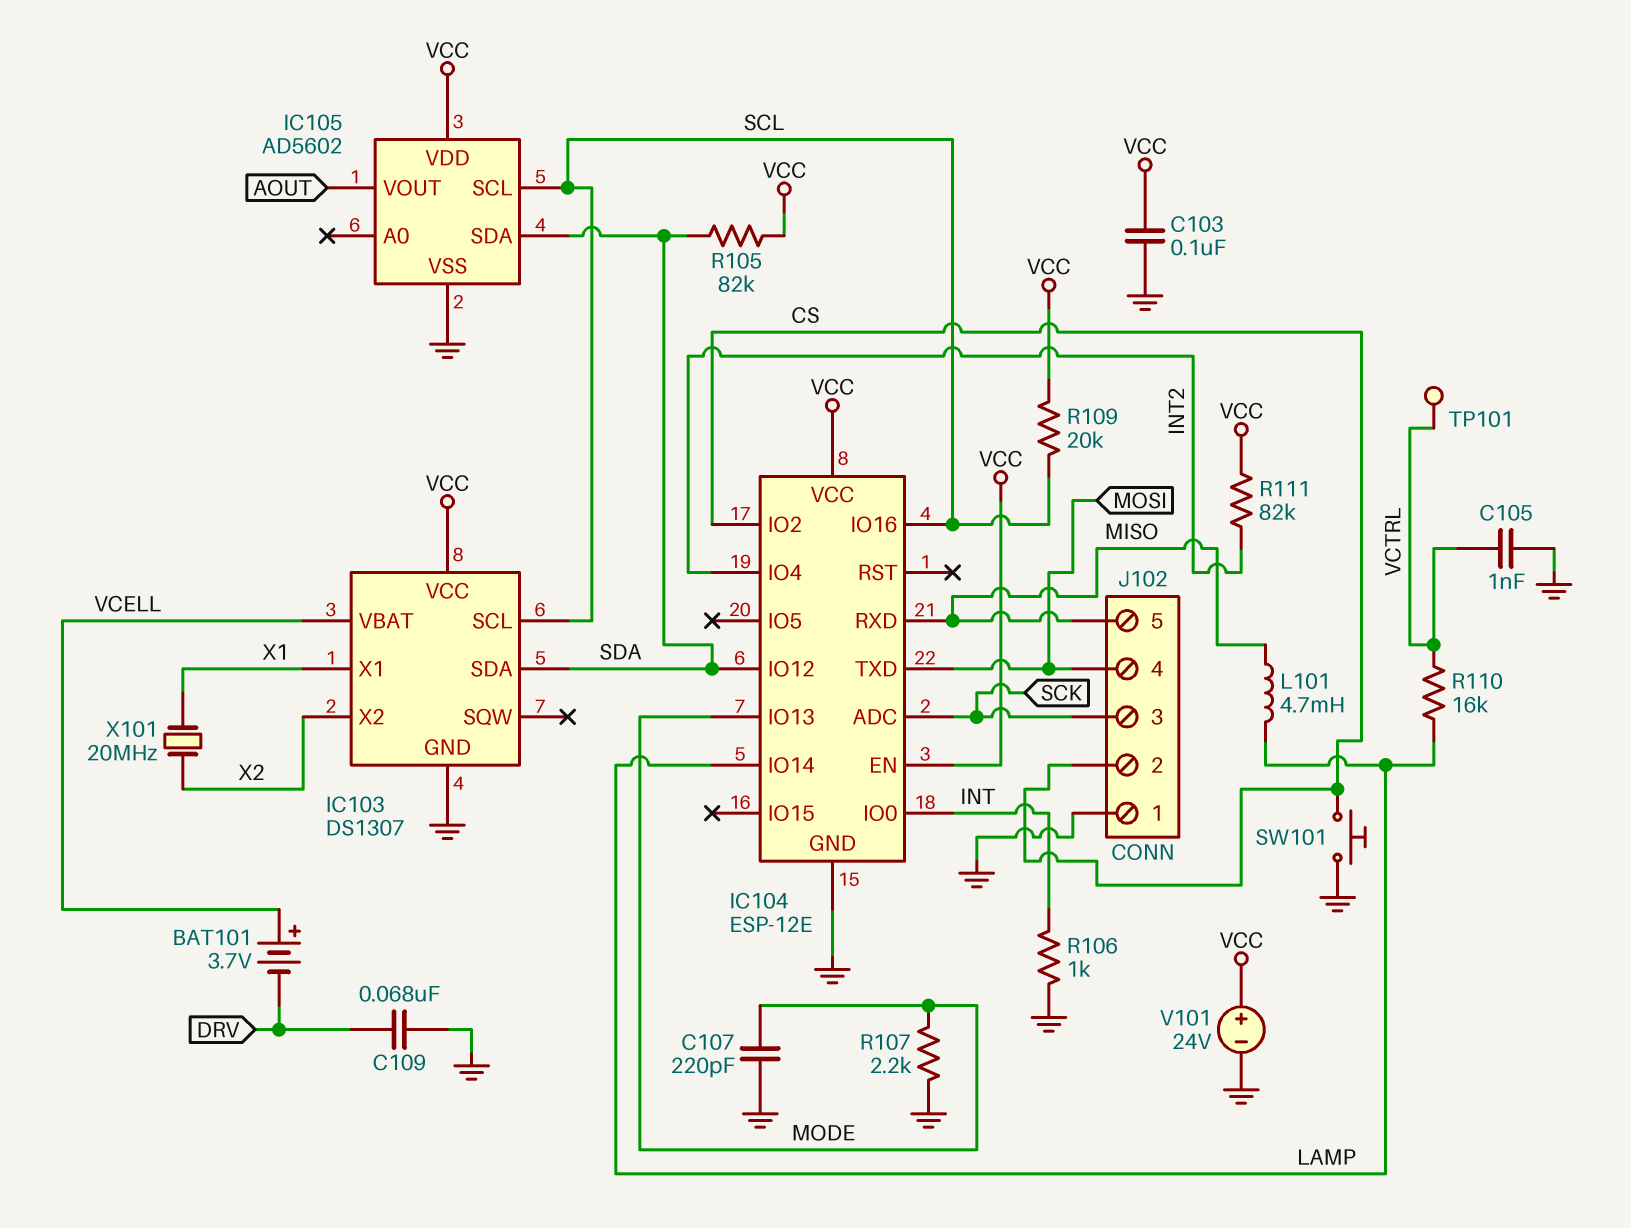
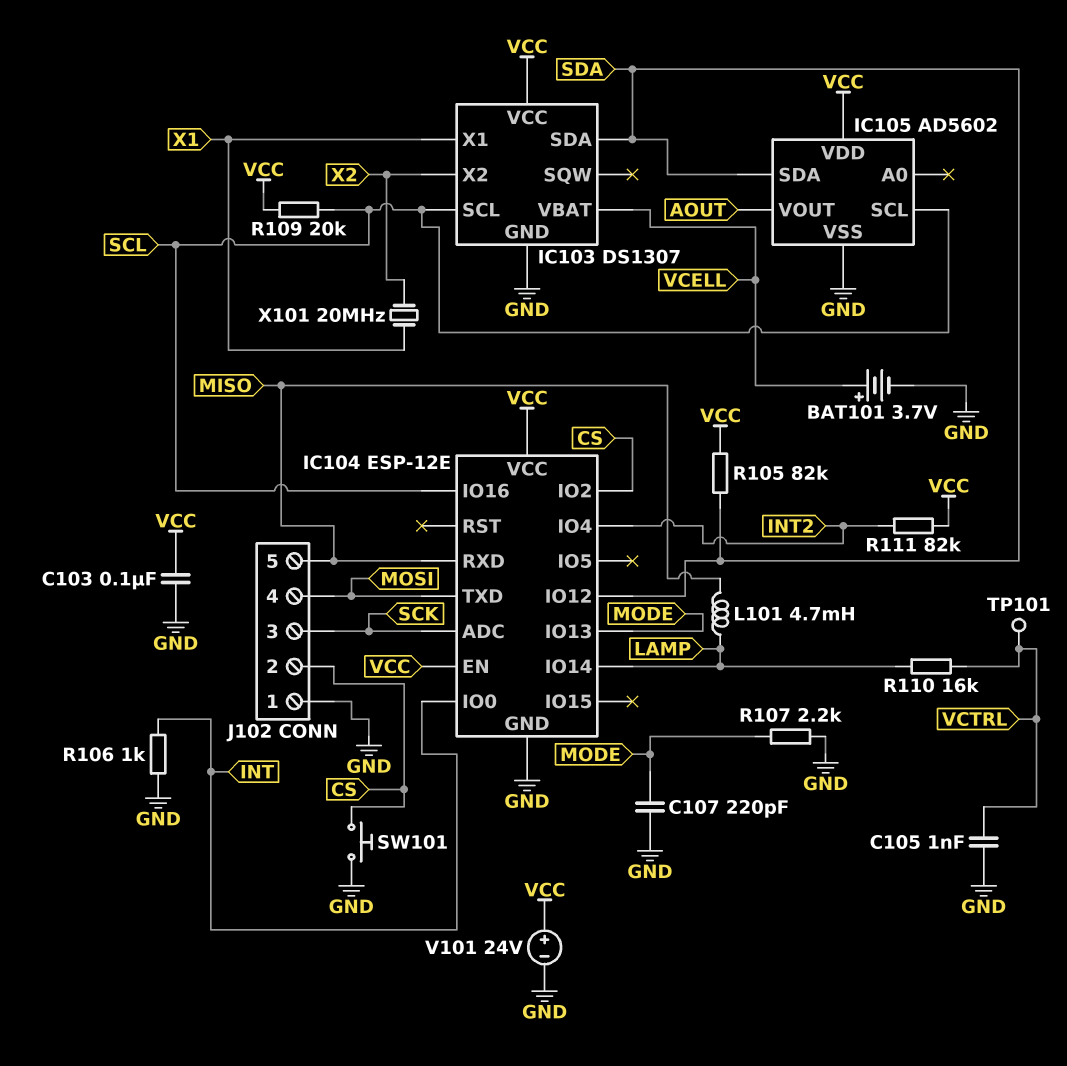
BAT101: 3.7V (plus VCELL, minus DRV) -> 3.7V (plus VCELL, minus GND)
C109: 68nF (DRV, GND) -> none

